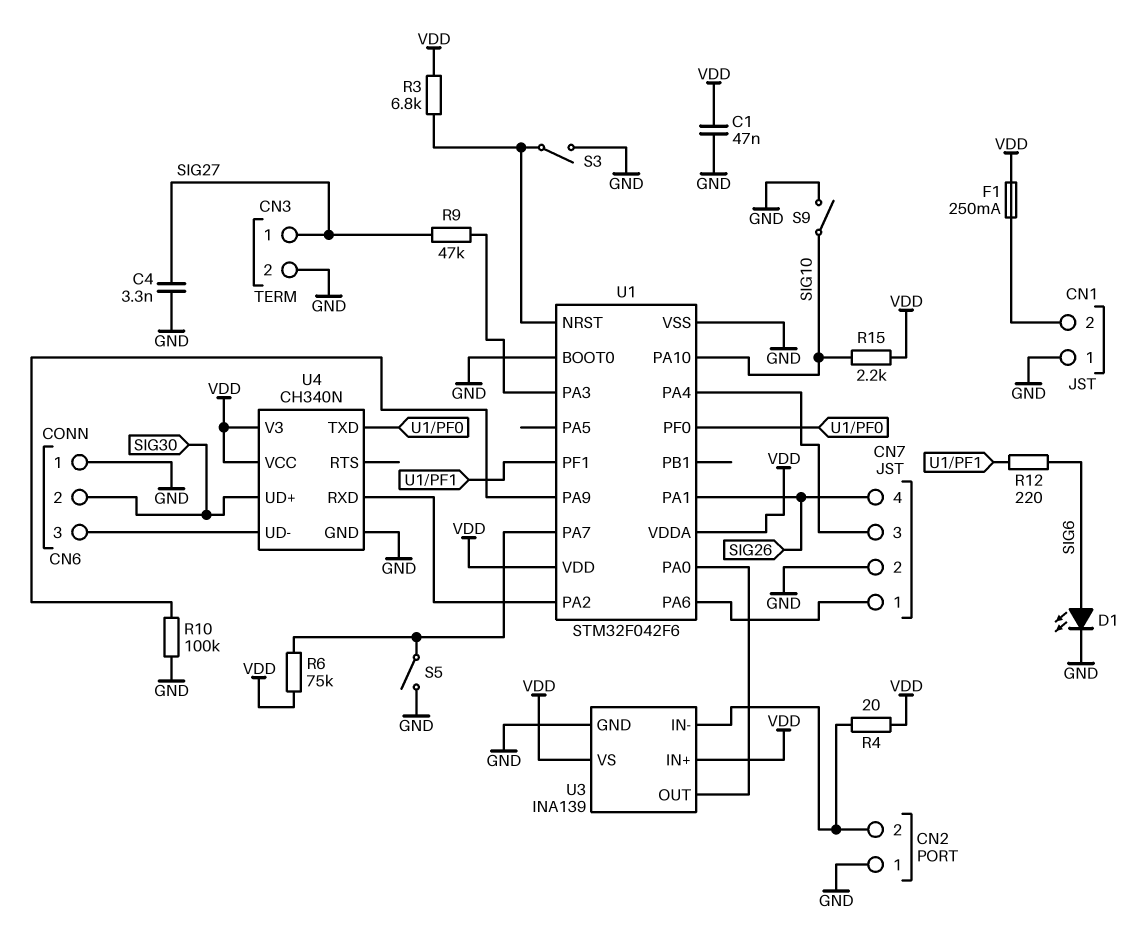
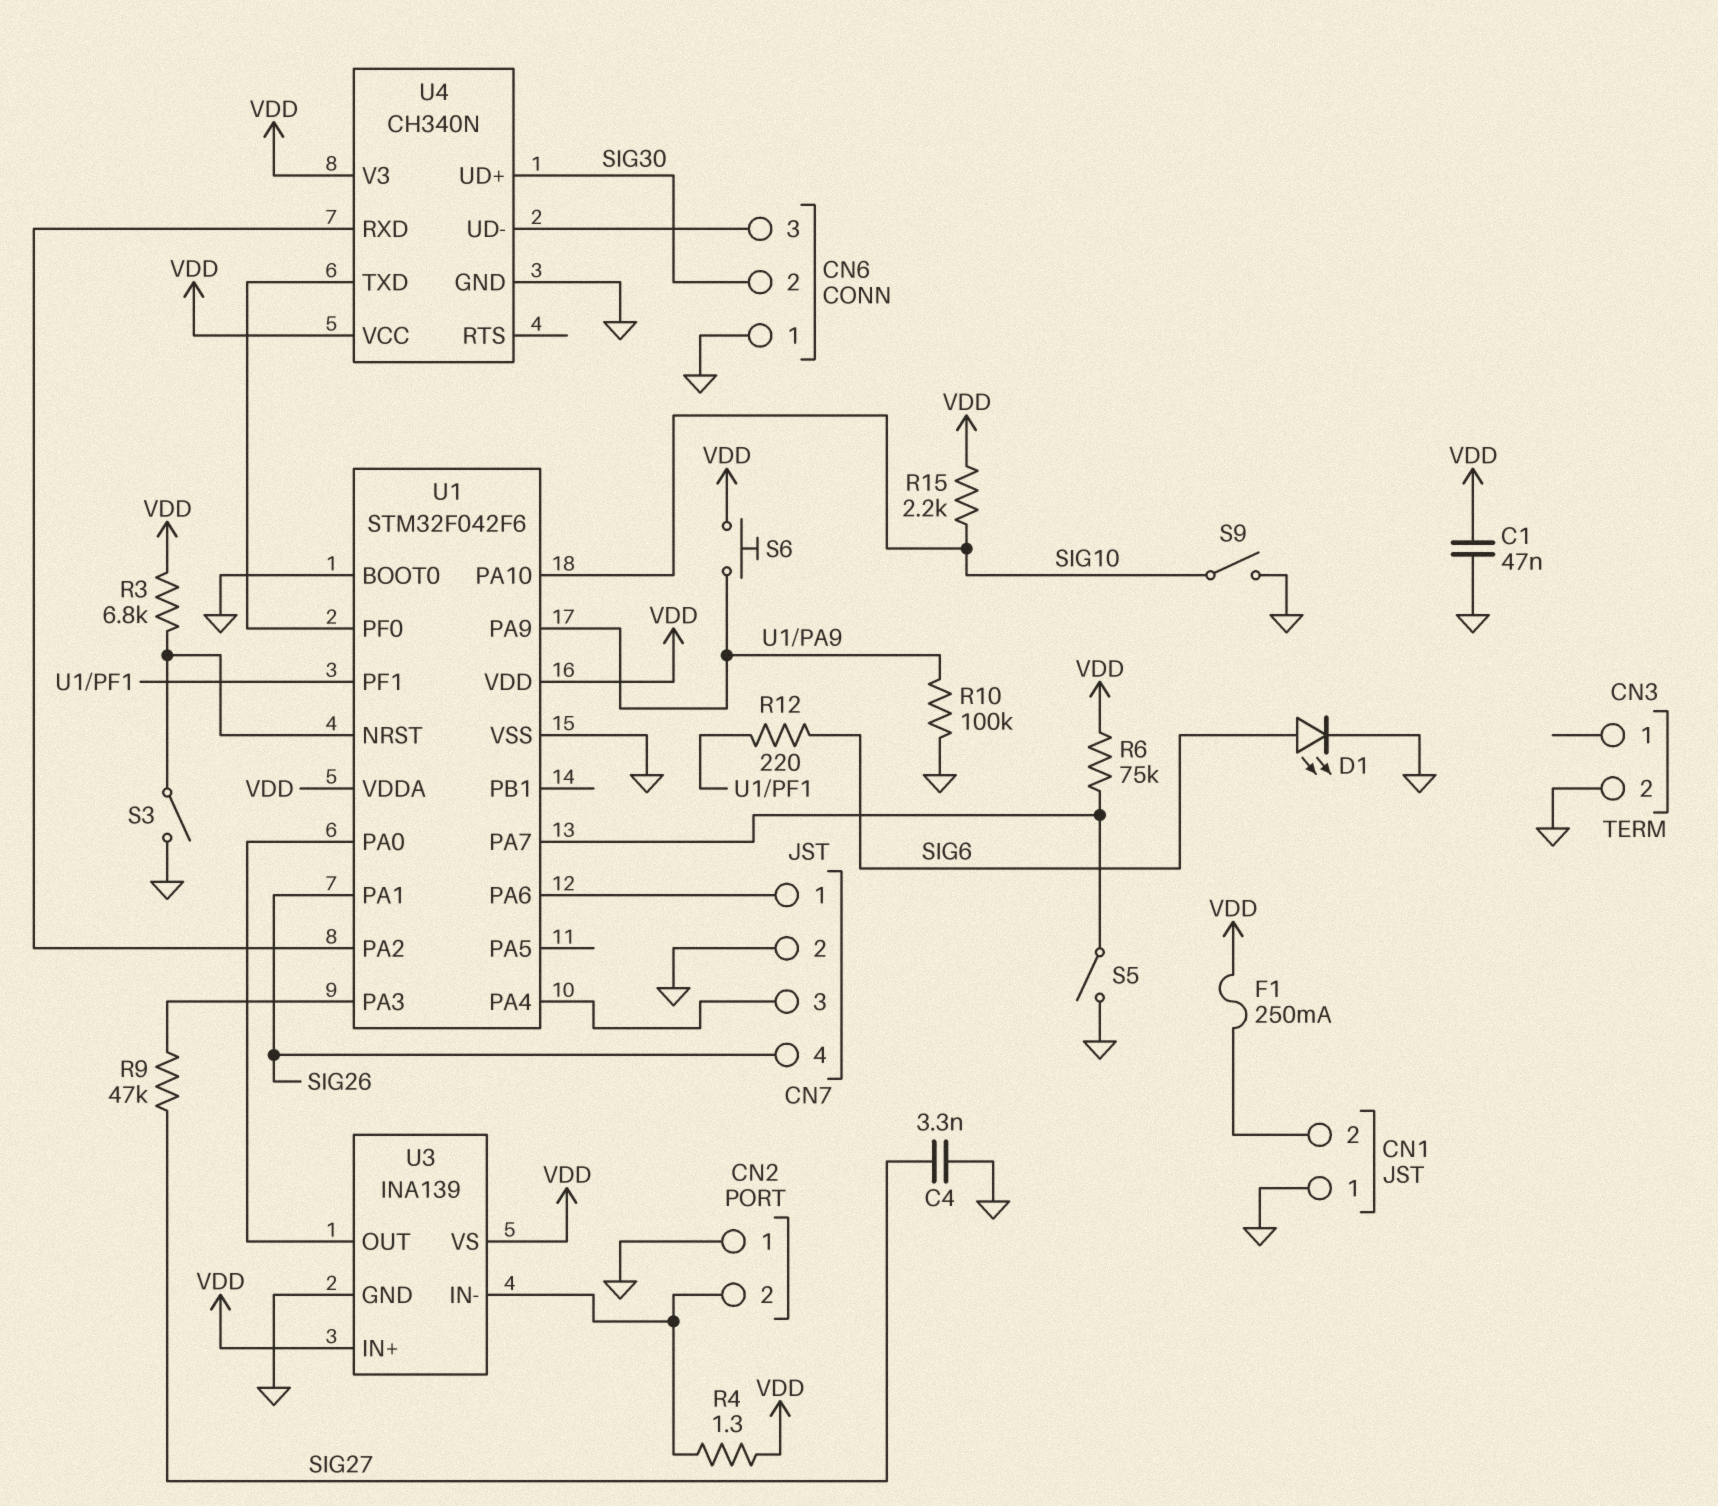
CN3 pin 1: SIG27 -> none
R4: 20 (CN2/2, VDD) -> 1.3 (CN2/2, VDD)
S6: none -> button (U1/PA9, VDD)

